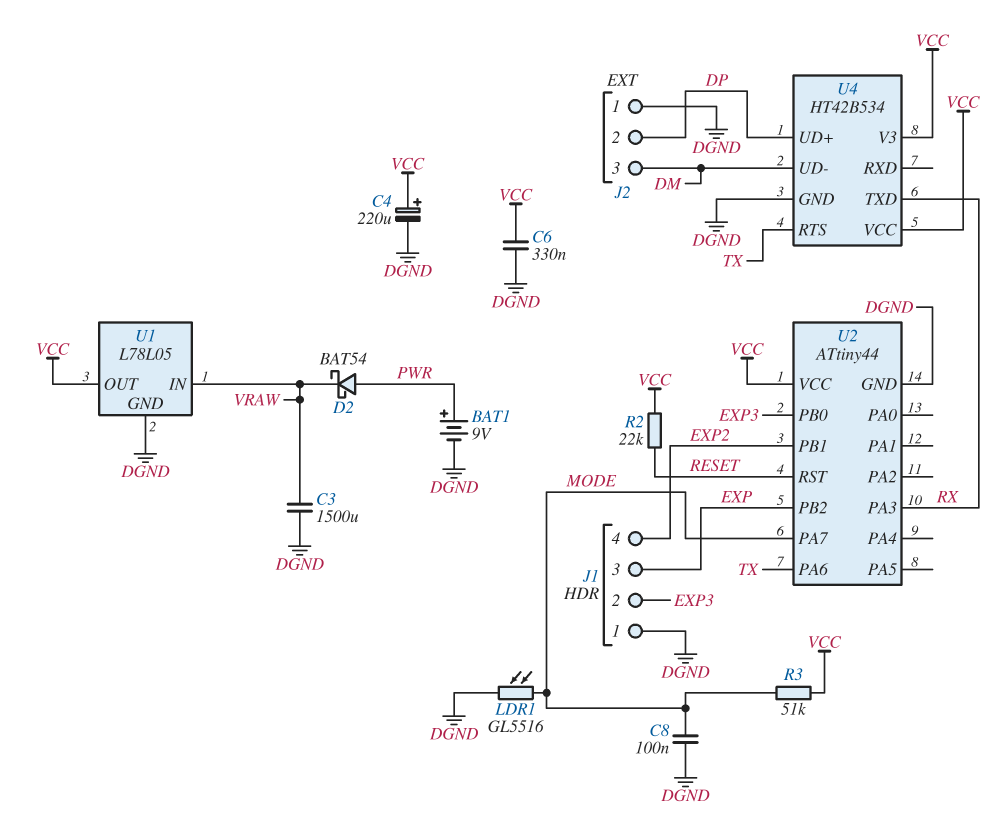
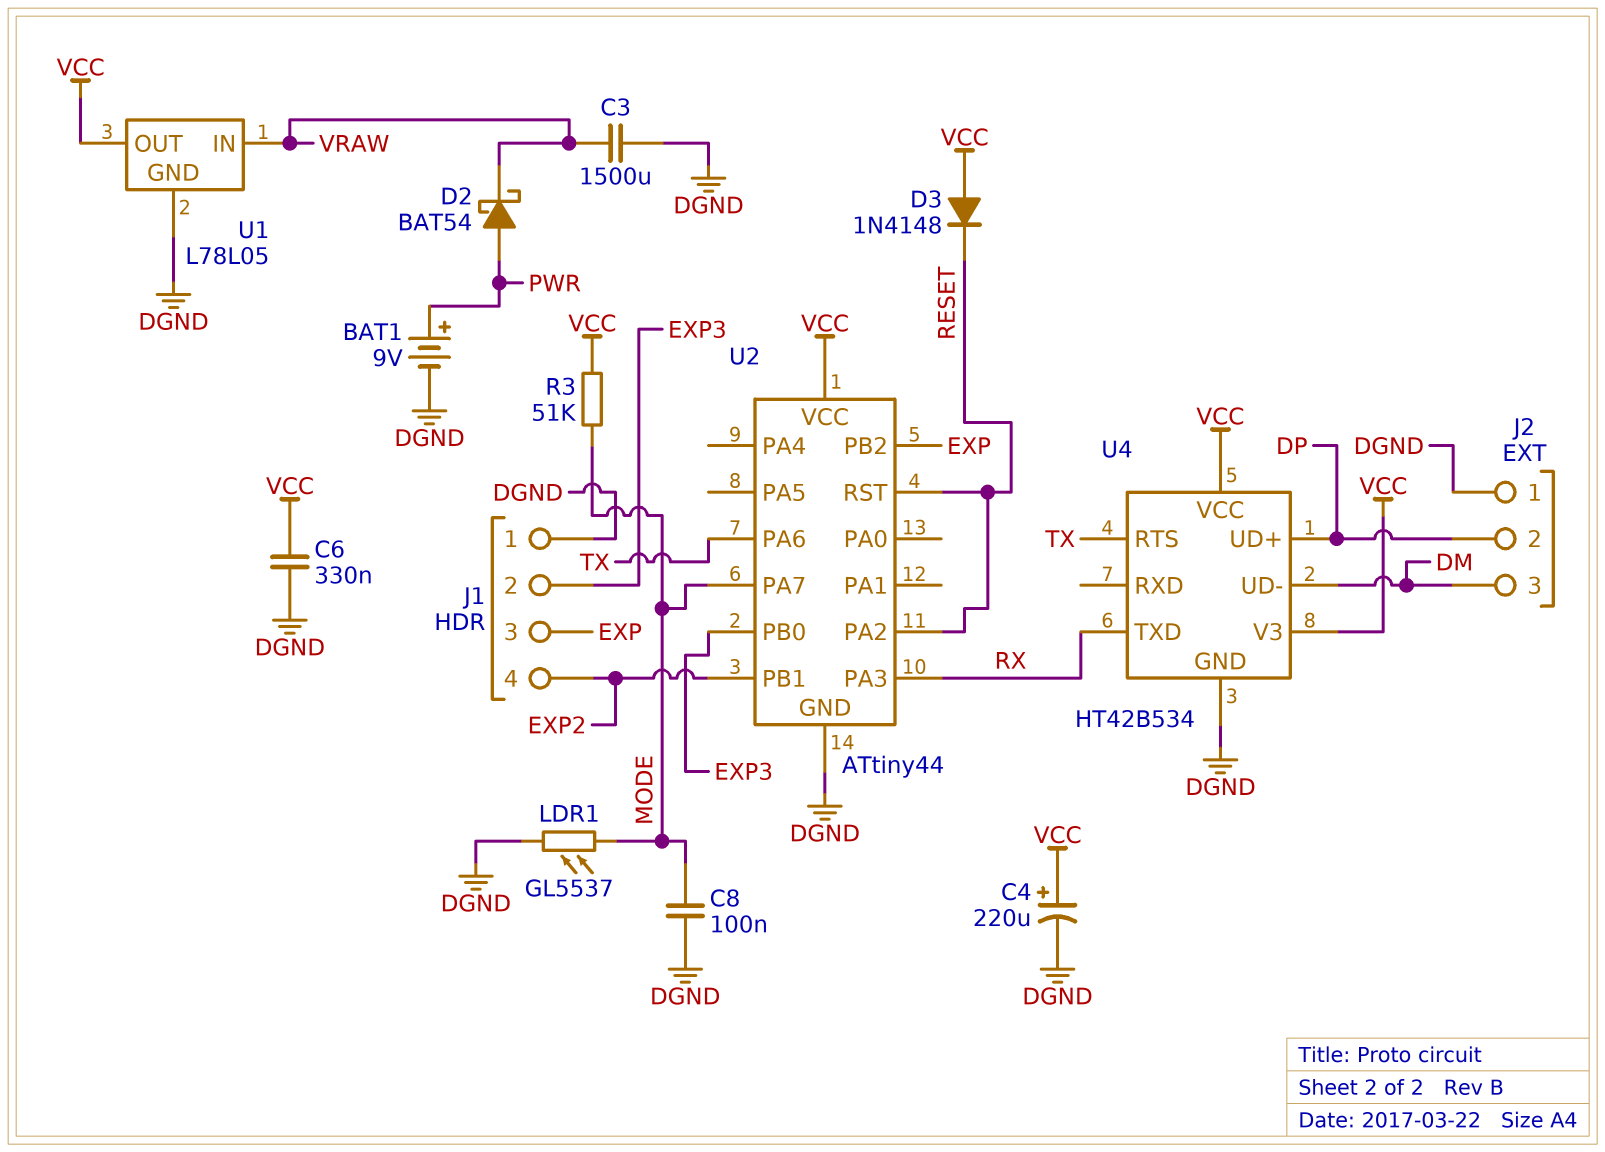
D3: none -> diode 1N4148 (A VCC, K RESET)
LDR1: GL5516 (DGND, MODE) -> GL5537 (DGND, MODE)
R2: 22k (RESET, VCC) -> none
U2 pin PA2: none -> RESET

